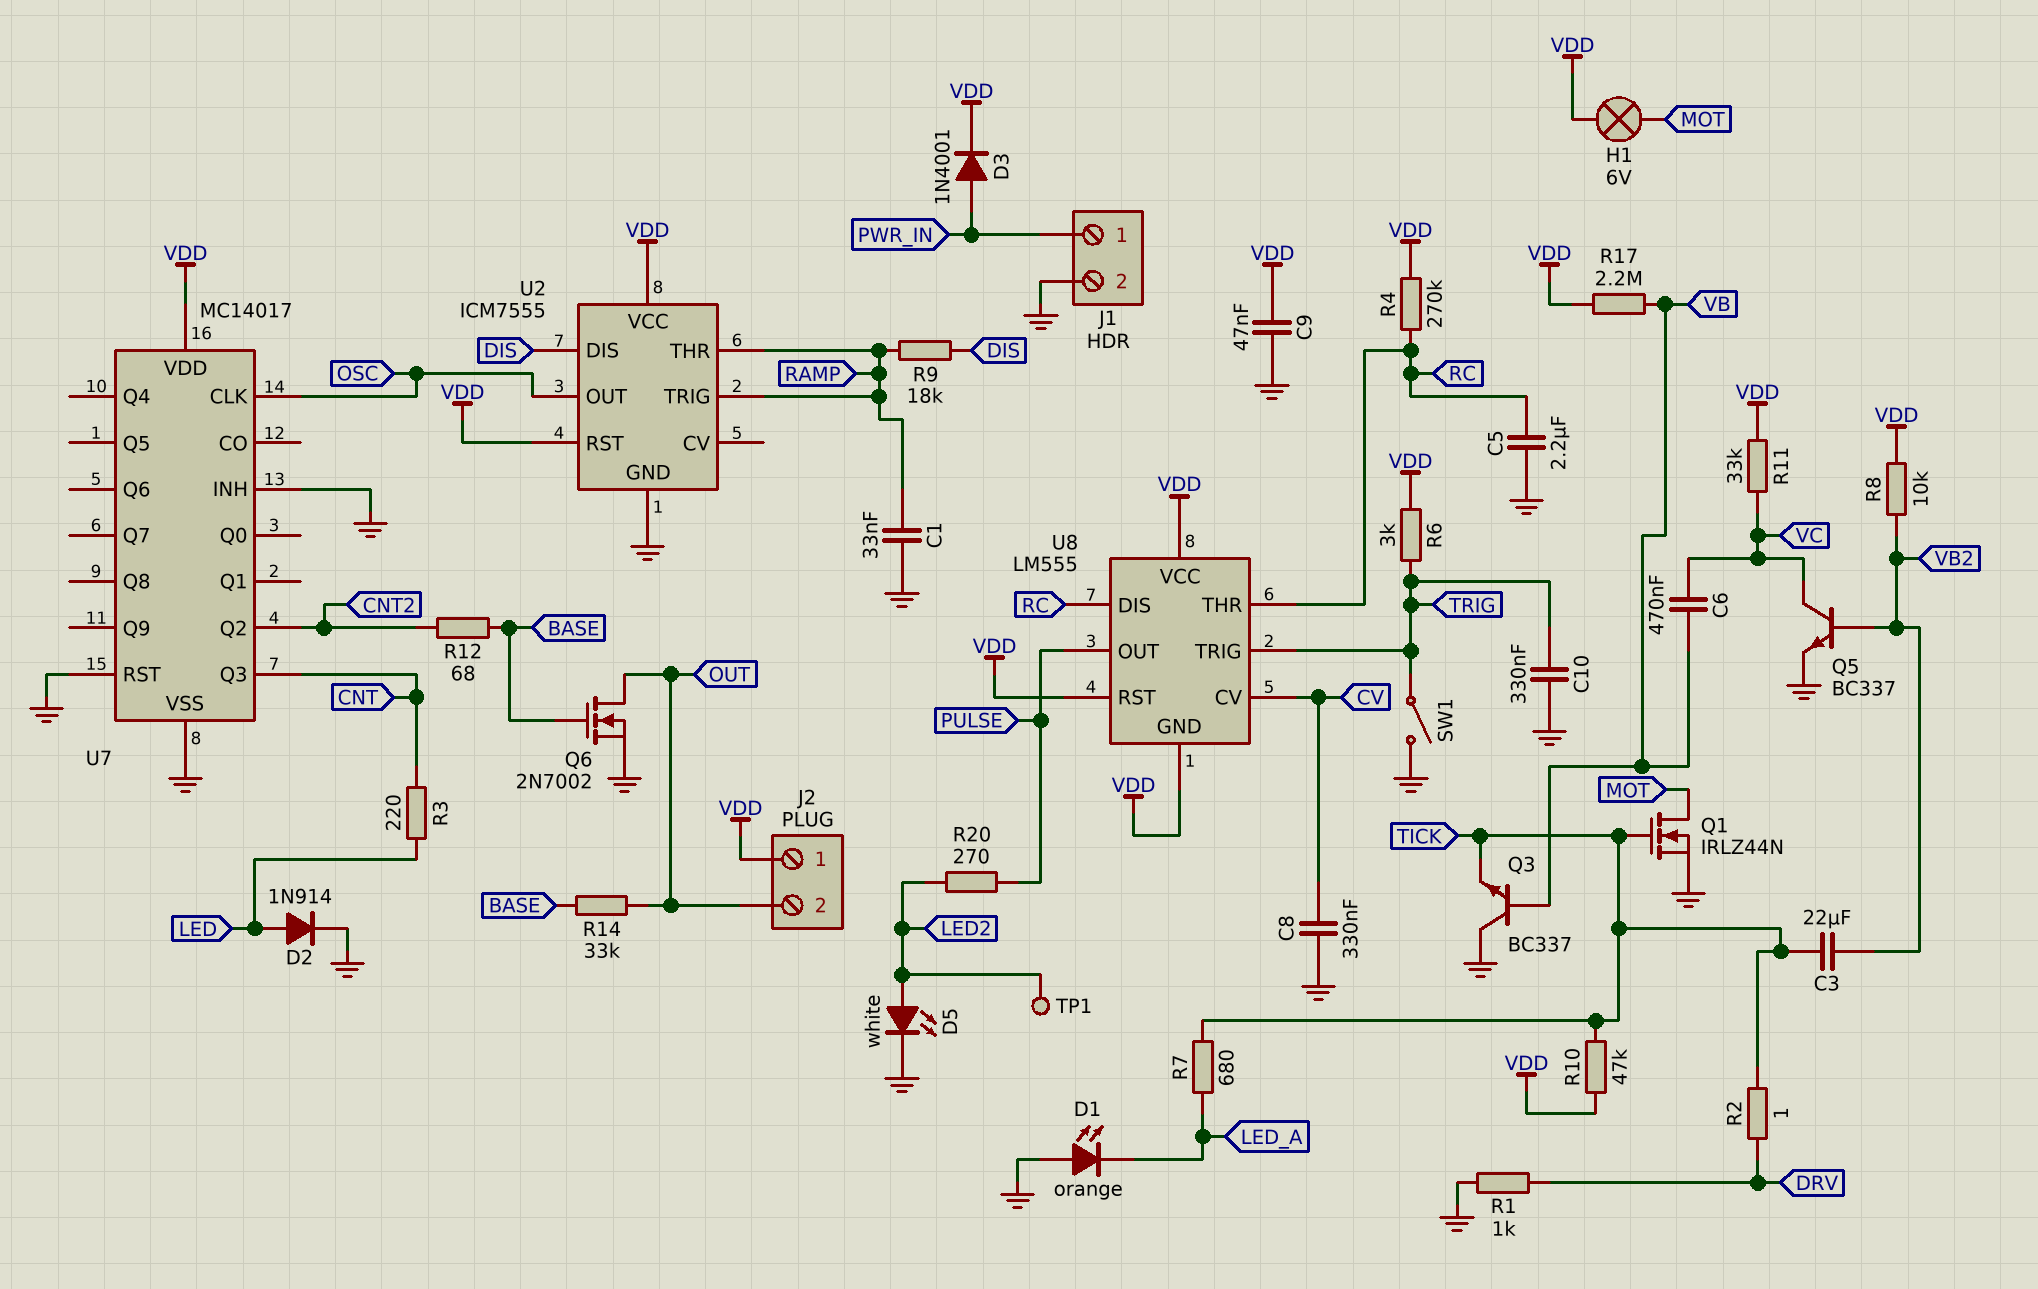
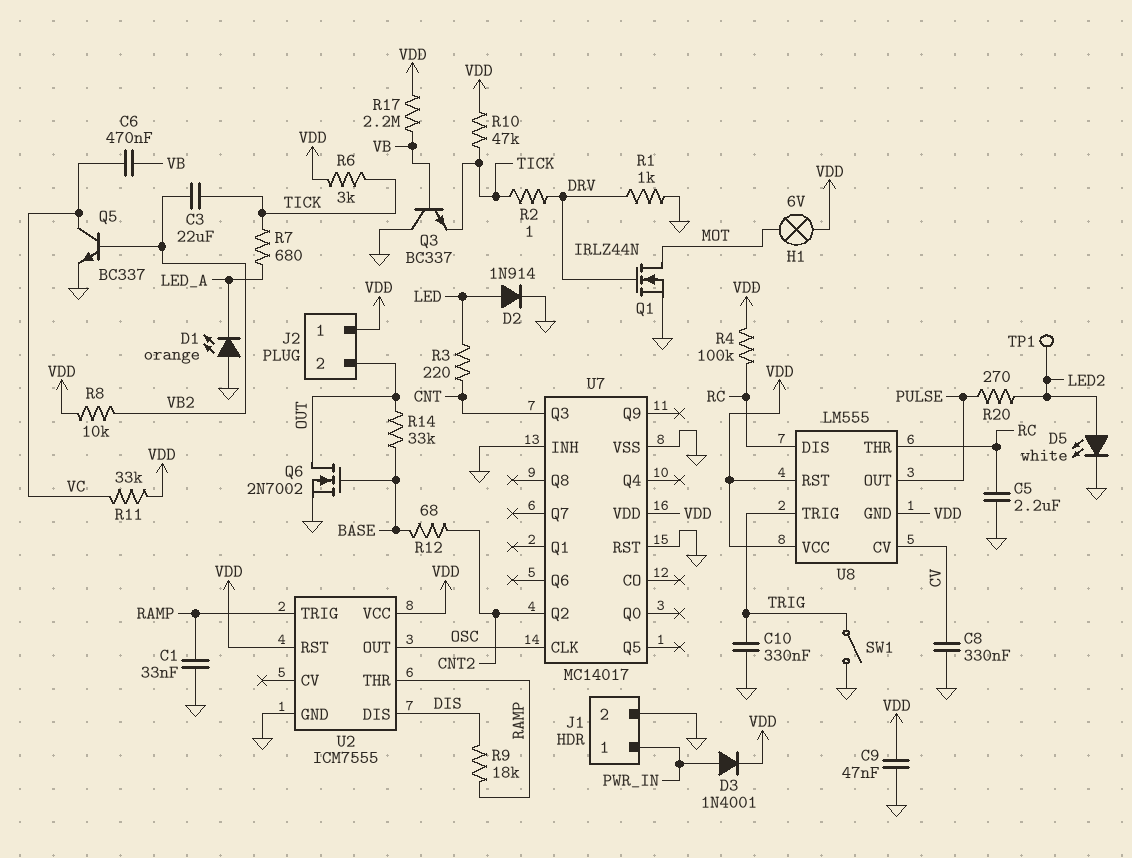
Q1: NMOS IRLZ44N (G TICK, D MOT, S GND) -> NMOS IRLZ44N (G DRV, D MOT, S GND)
R4: 270k (RC, VDD) -> 100k (RC, VDD)
R6: 3k (TRIG, VDD) -> 3k (TICK, VDD)

